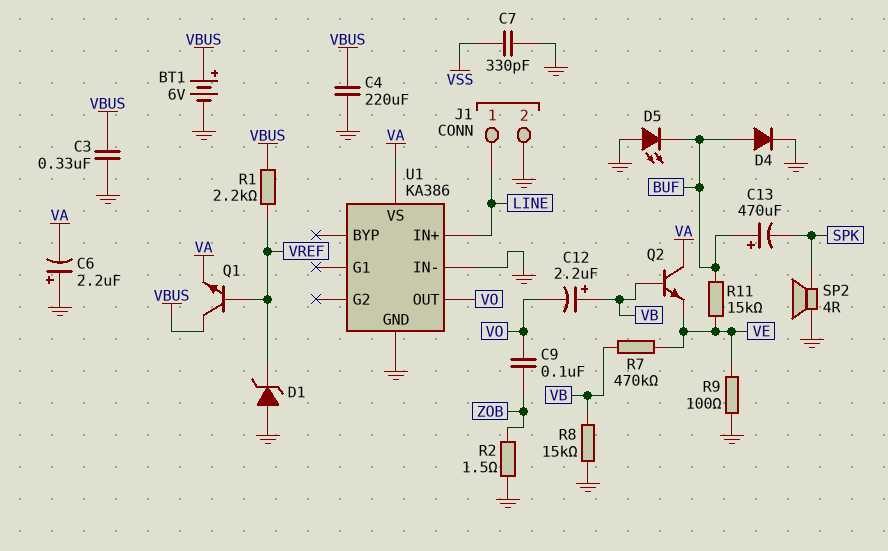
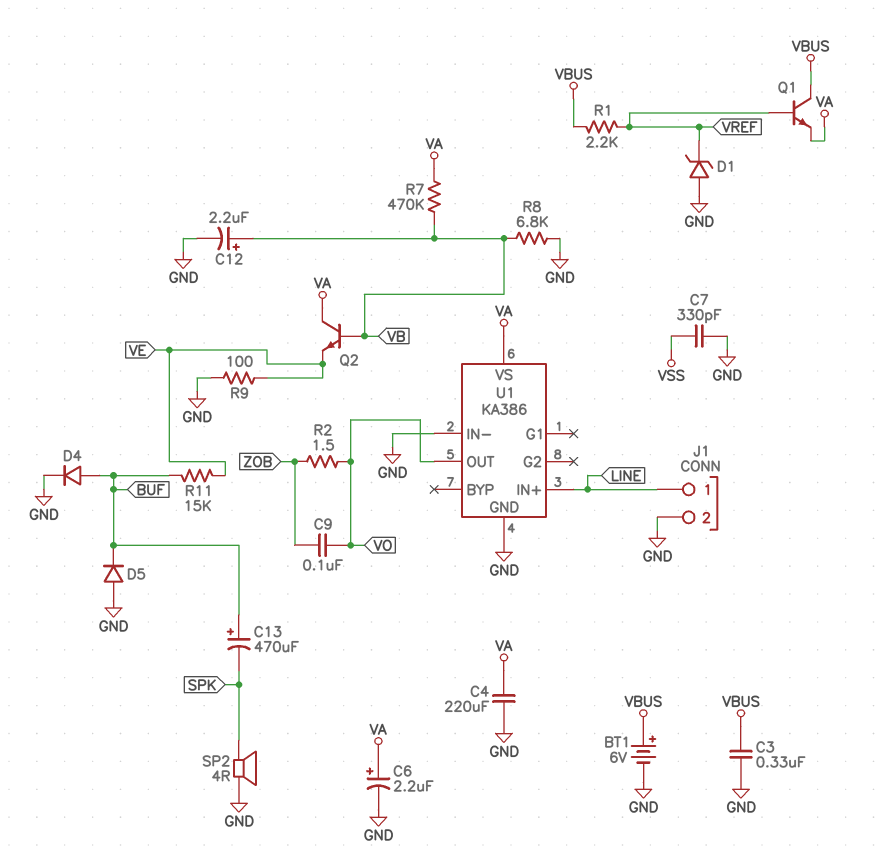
C4: 220uF (GND, VBUS) -> 220uF (GND, VA)
C6: 2.2uF (plus GND, minus VA) -> 2.2uF (plus VA, minus GND)
C12: 2.2uF (plus VB, minus VO) -> 2.2uF (plus VB, minus GND)
D5: LED (A GND, K BUF) -> diode (A GND, K BUF)
R2: 1.5 (GND, ZOB) -> 1.5 (VO, ZOB)
R7: 470k (VB, VE) -> 470k (VA, VB)
R8: 15k (GND, VB) -> 6.8k (GND, VB)

